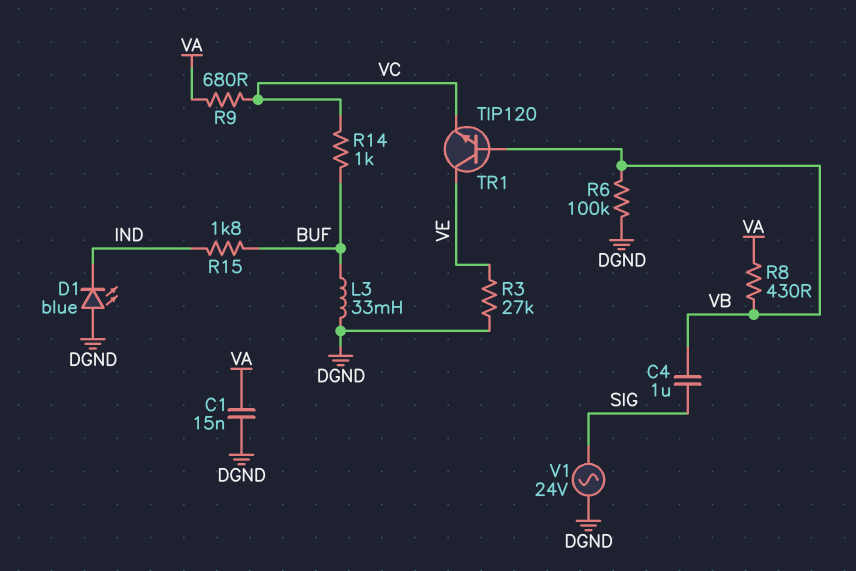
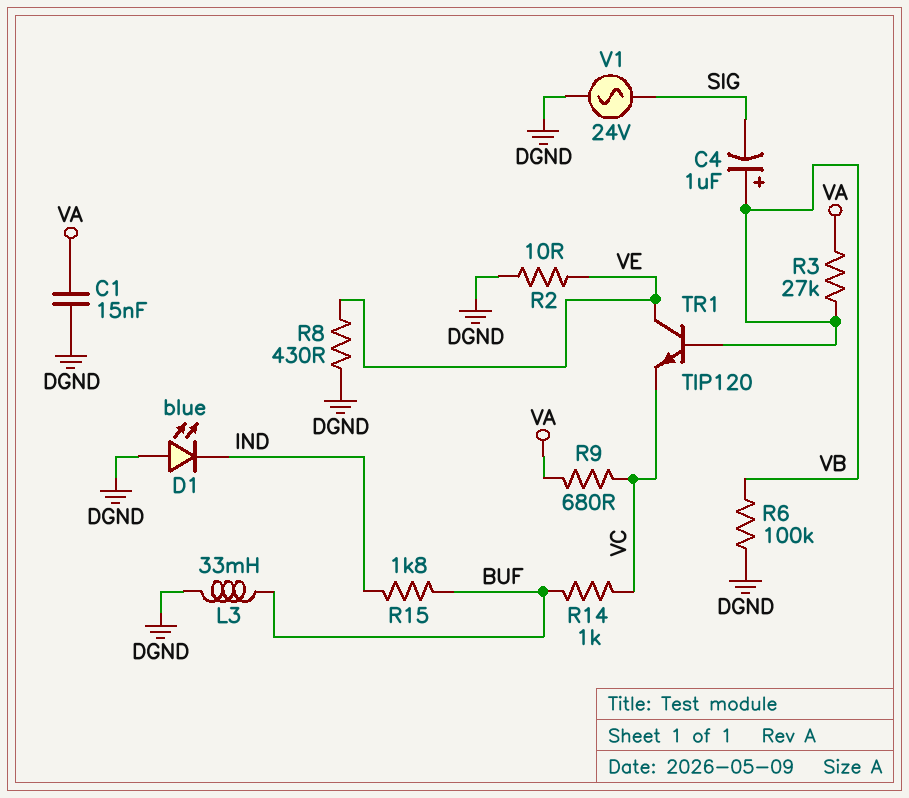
C4: 1uF (SIG, VB) -> 1uF (plus VB, minus SIG)
R2: none -> 10 (DGND, VE)
R3: 27k (DGND, VE) -> 27k (VA, VB)
R8: 430 (VA, VB) -> 430 (DGND, VE)

